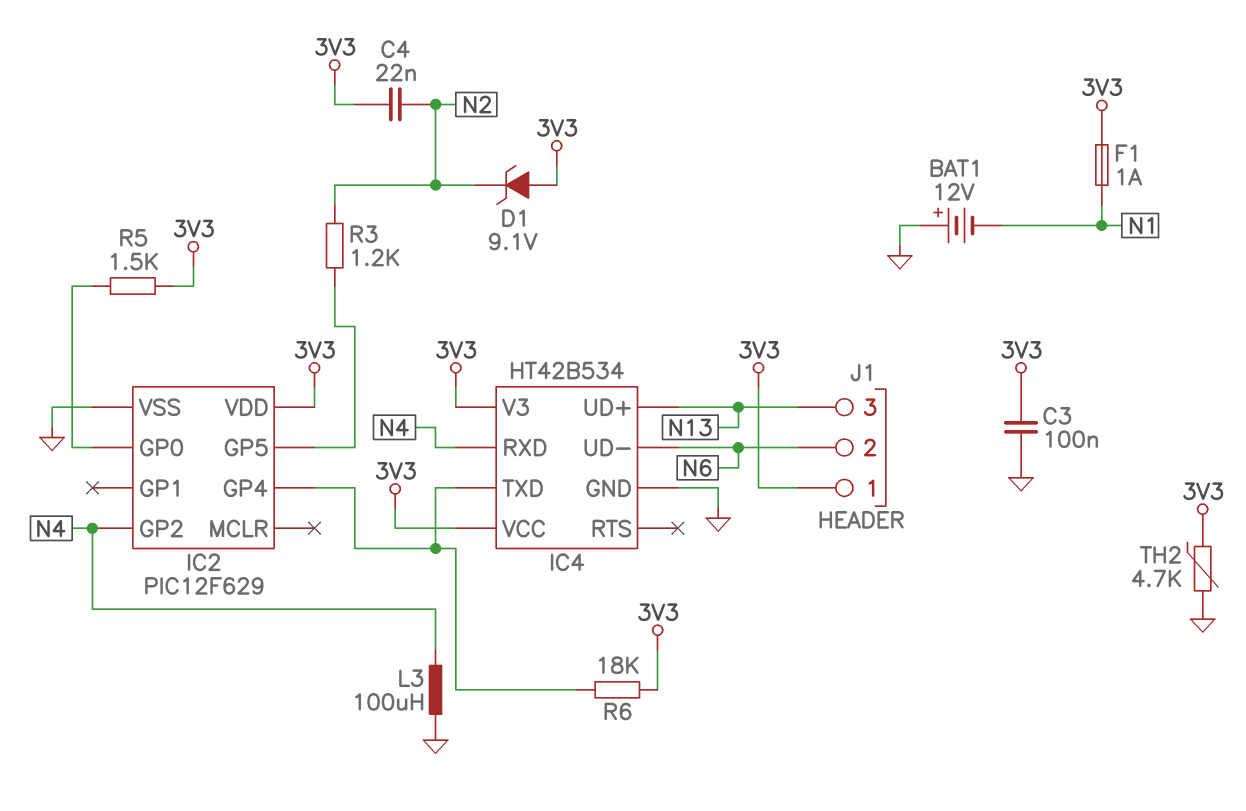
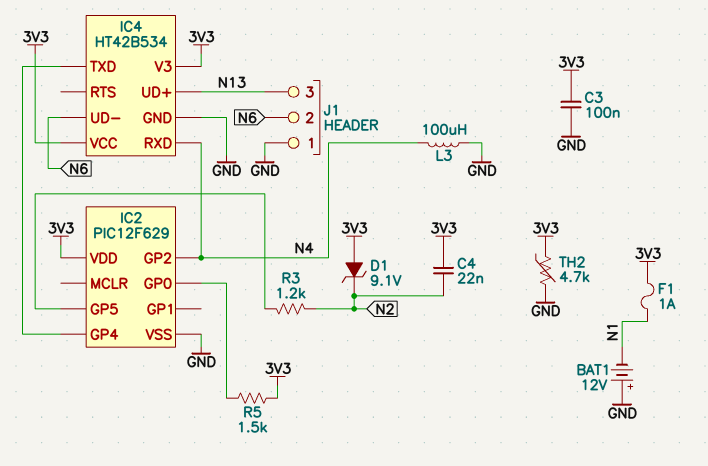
J1 pin 1: 3V3 -> GND
R6: 18k (3V3, IC2/GP4) -> none

